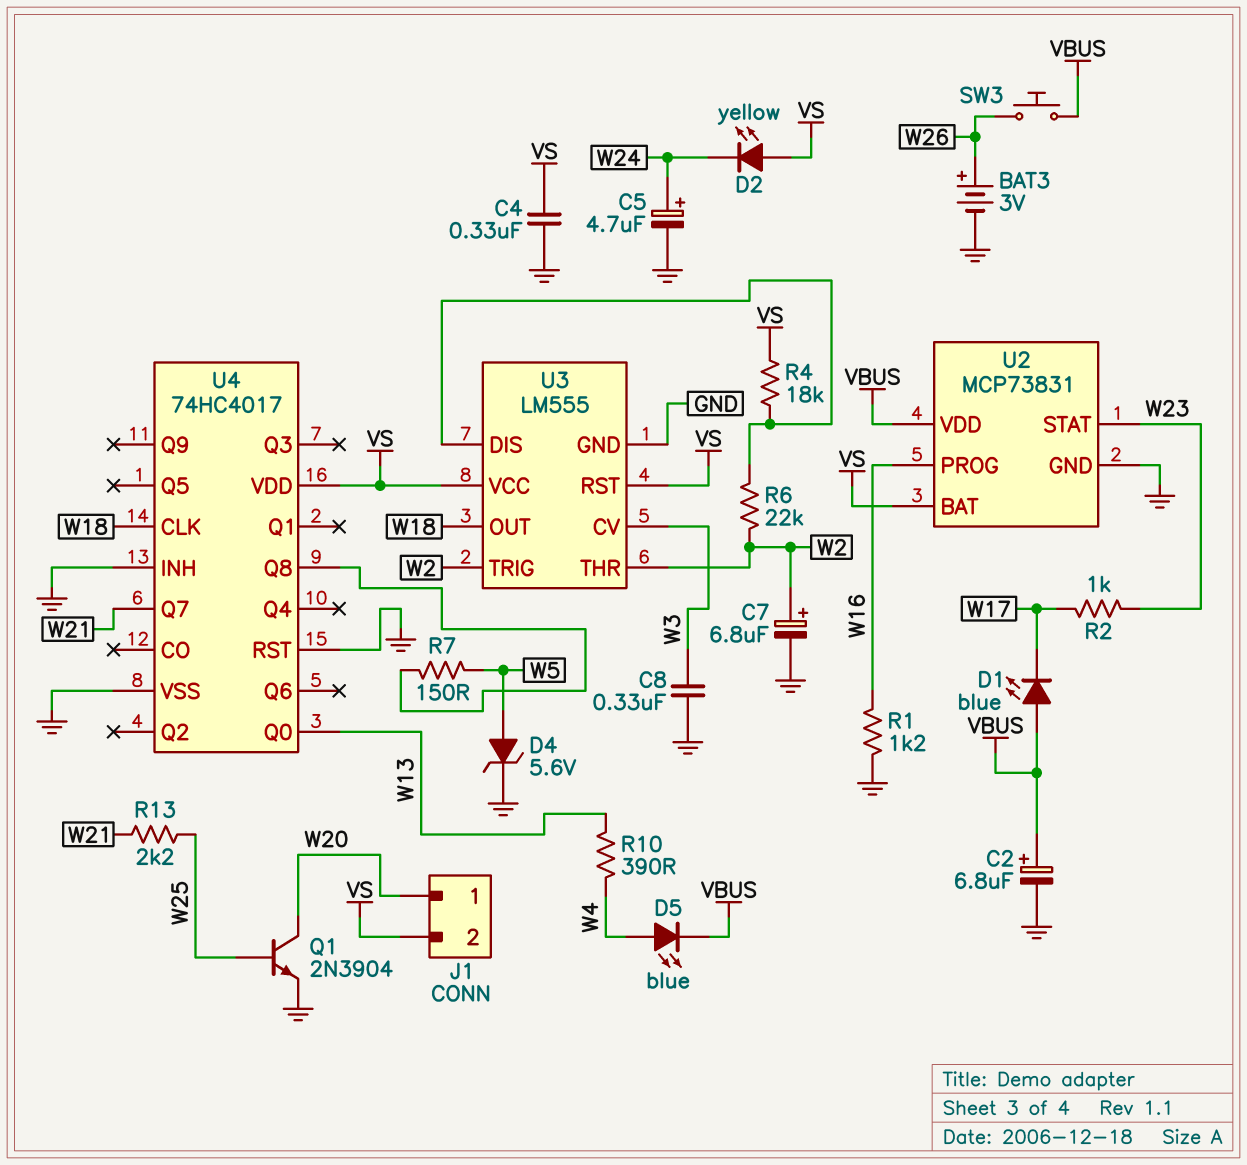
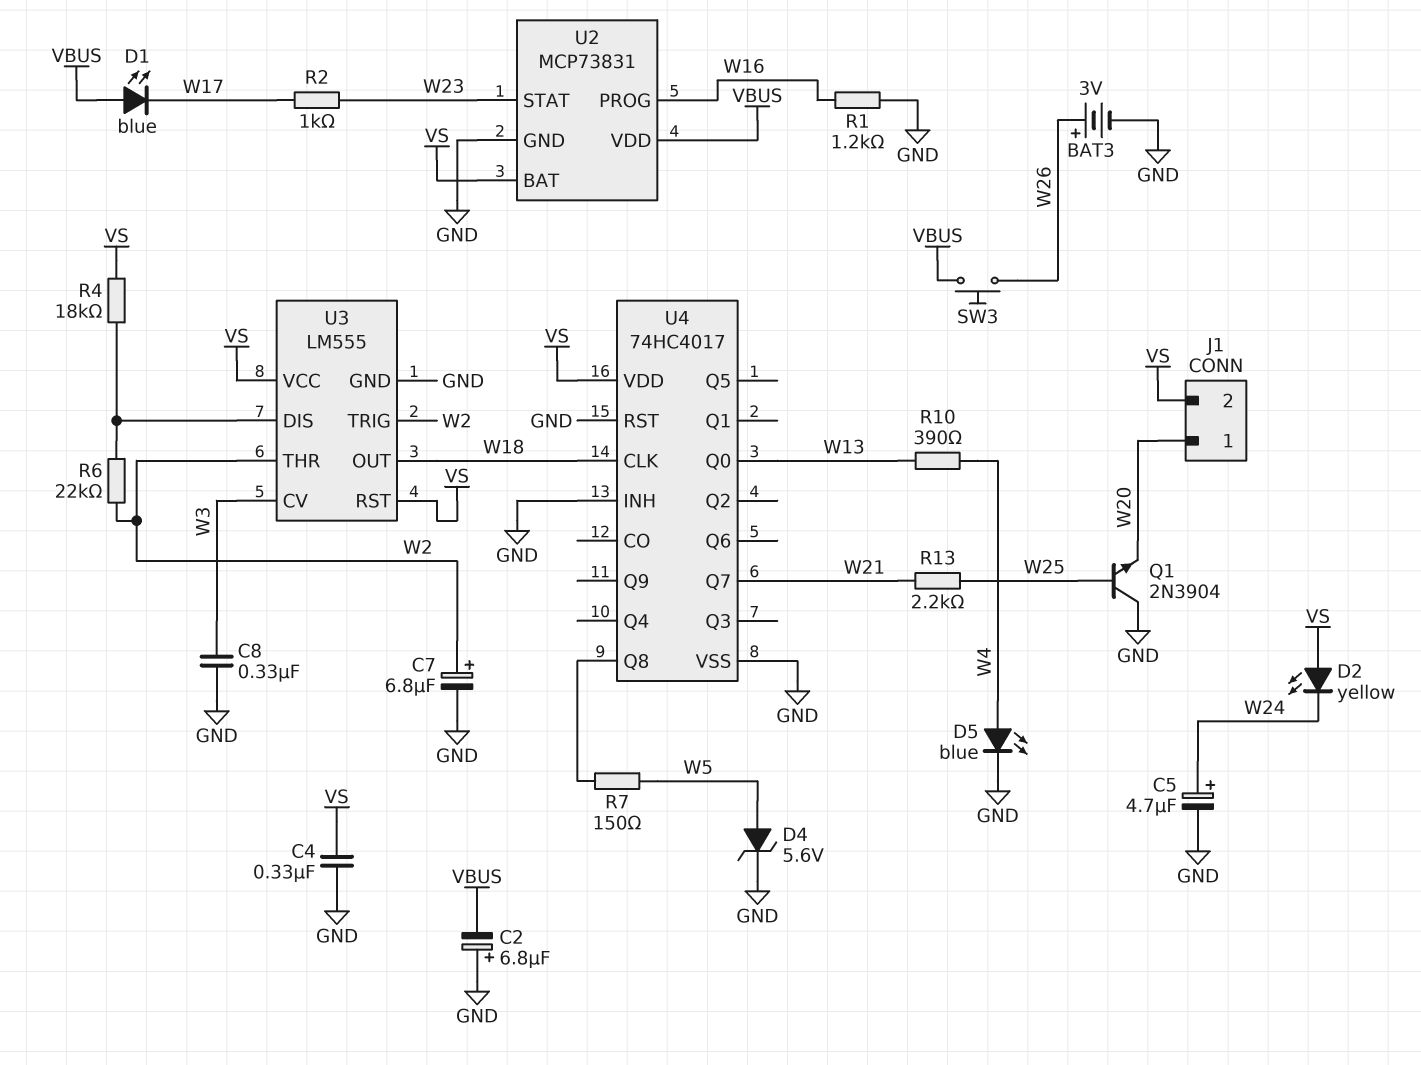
C2: 6.8uF (plus VBUS, minus GND) -> 6.8uF (plus GND, minus VBUS)
D5: LED blue (A W4, K VBUS) -> LED blue (A W4, K GND)
Q1: NPN 2N3904 (B W25, C W20, E GND) -> NPN 2N3904 (B W25, C GND, E W20)

